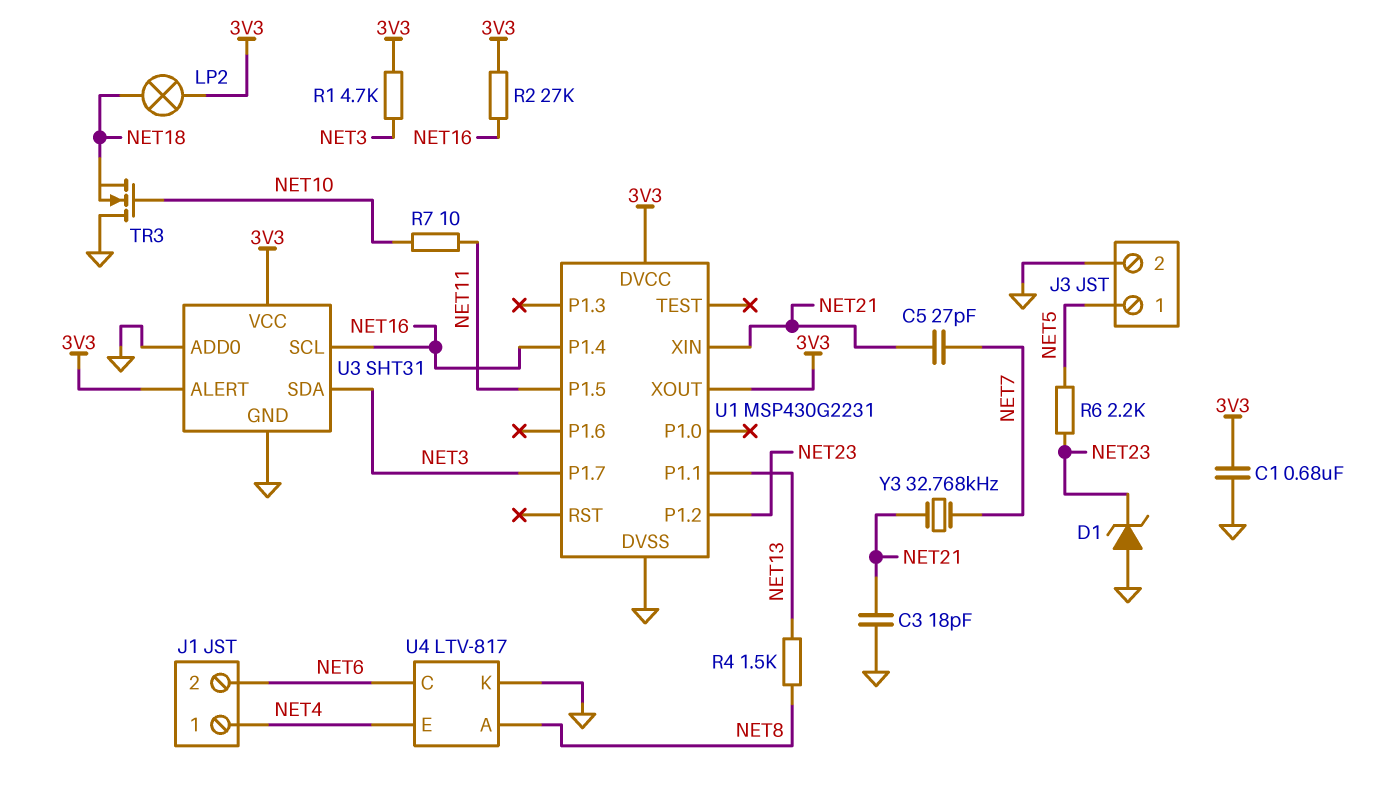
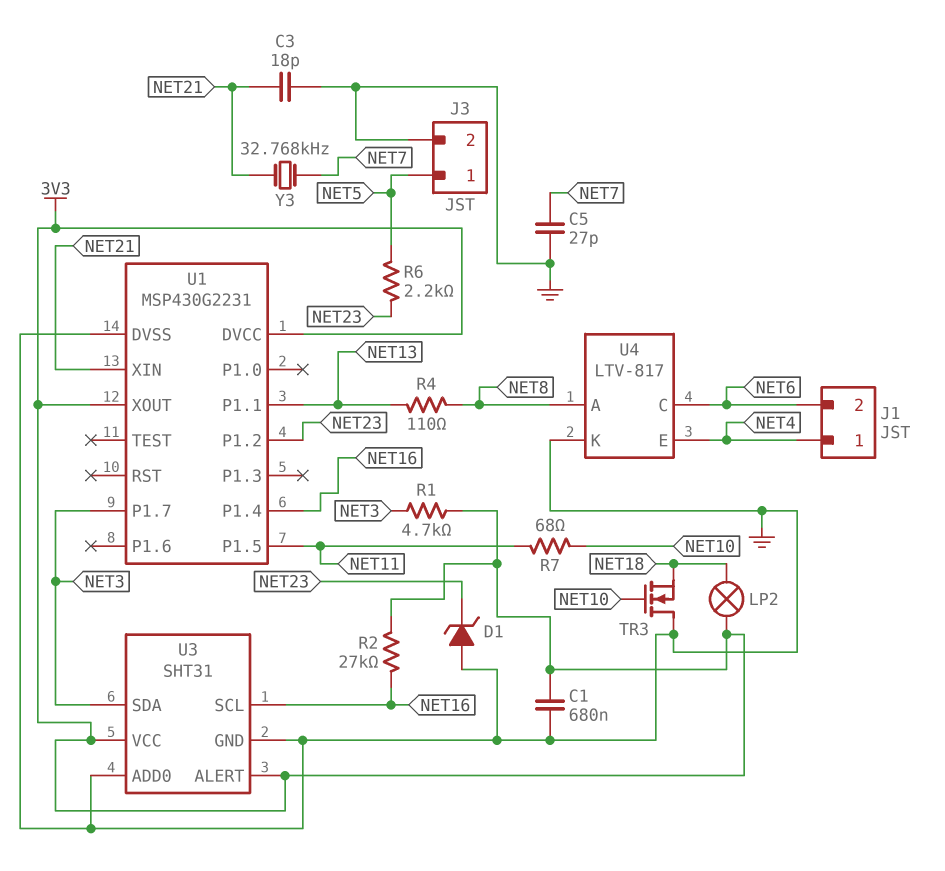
C5: 27pF (NET7, NET21) -> 27pF (GND, NET7)
R4: 1.5k (NET8, NET13) -> 110 (NET8, NET13)
R7: 10 (NET10, NET11) -> 68 (NET10, NET11)

